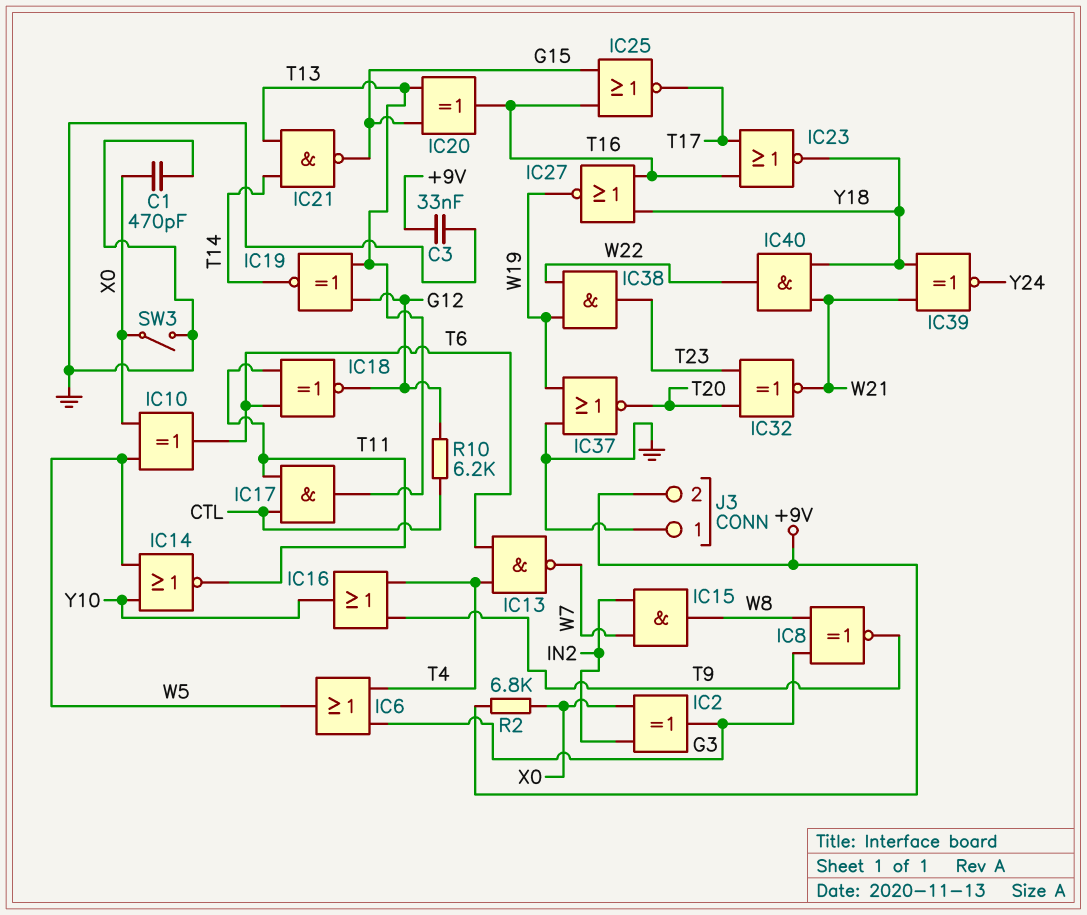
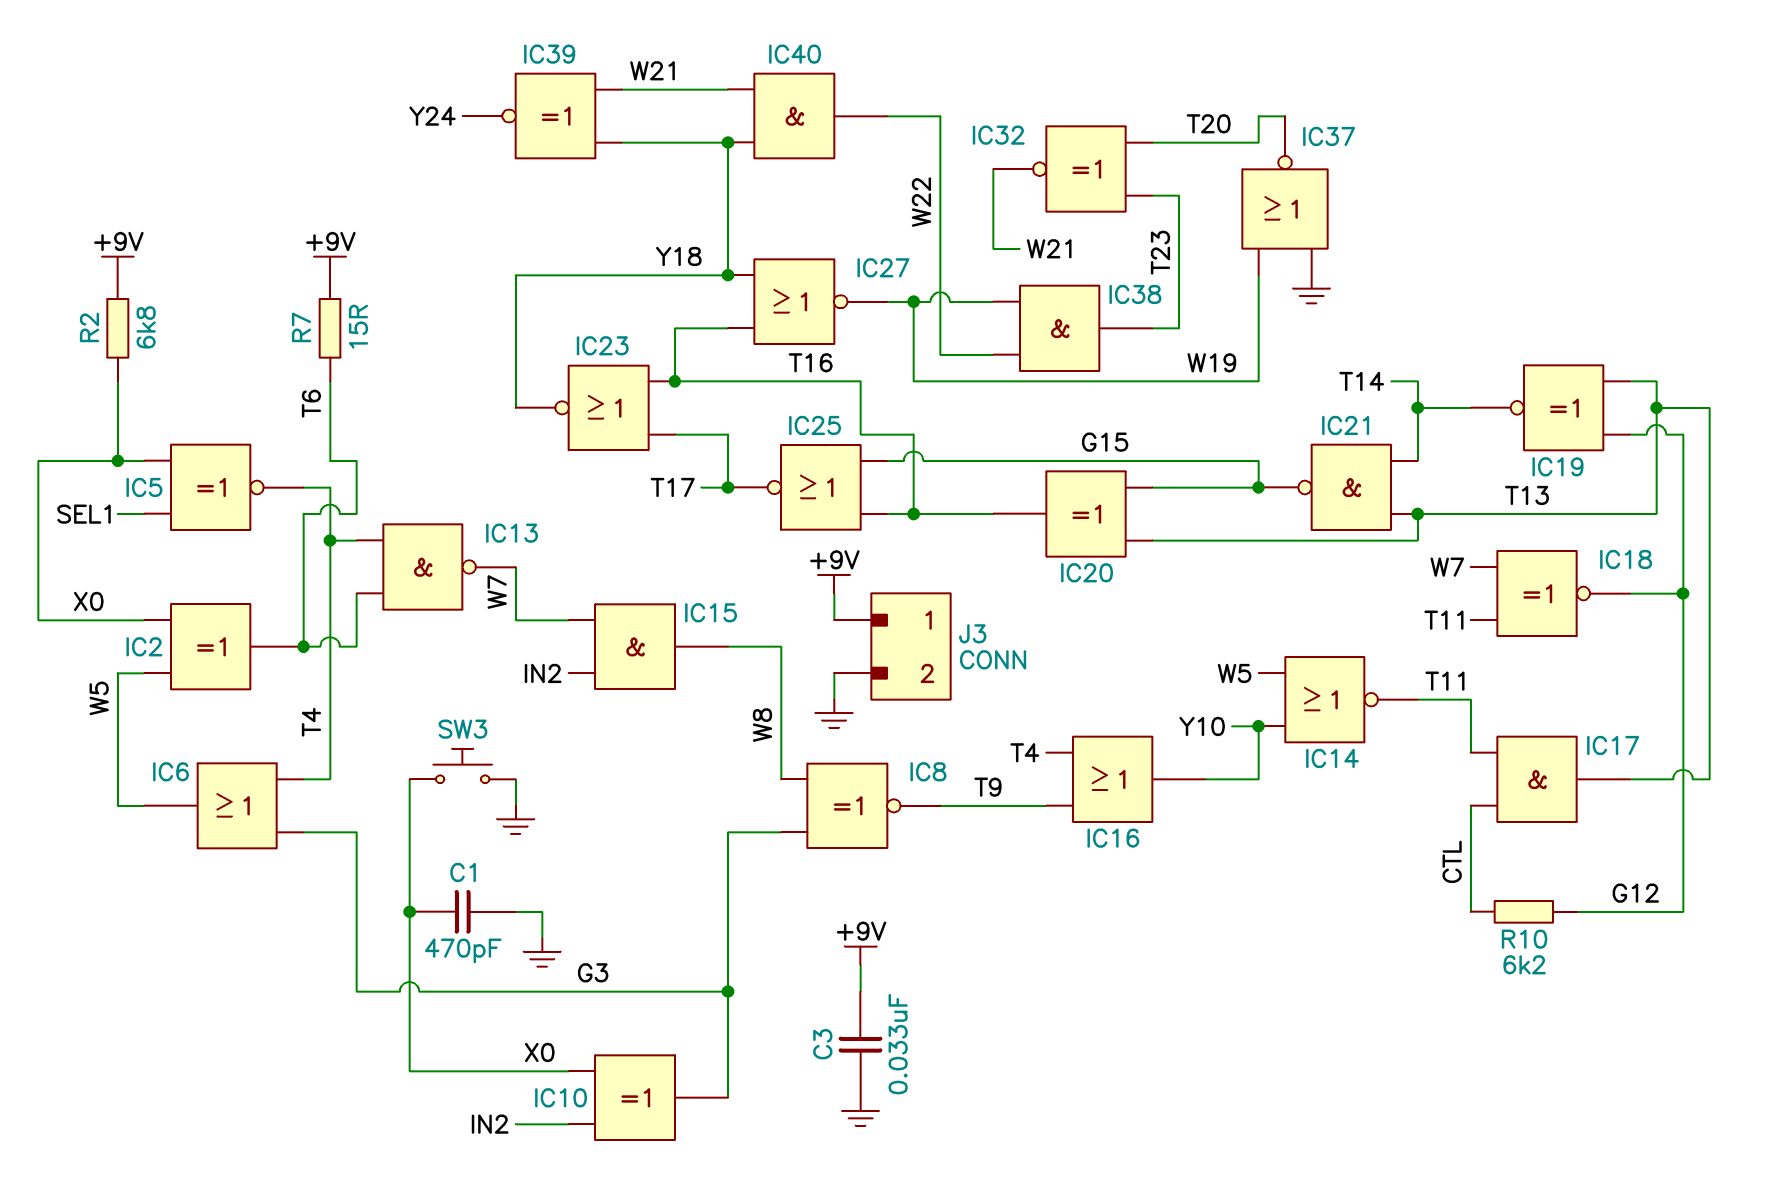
IC2: XOR (in IN2, in X0, out G3) -> XOR (in W5, in X0, out T6)
IC5: none -> XNOR (in SEL1, in X0, out T4)
IC10: XOR (in W5, in X0, out T6) -> XOR (in IN2, in X0, out G3)
IC18: XNOR (in T6, in T11, out G12) -> XNOR (in T11, in W7, out G12)
J3 pin 1: GND -> +9V
J3 pin 2: +9V -> GND
R7: none -> 15 (+9V, T6)
SW3: switch (GND, X0) -> button (GND, X0)

